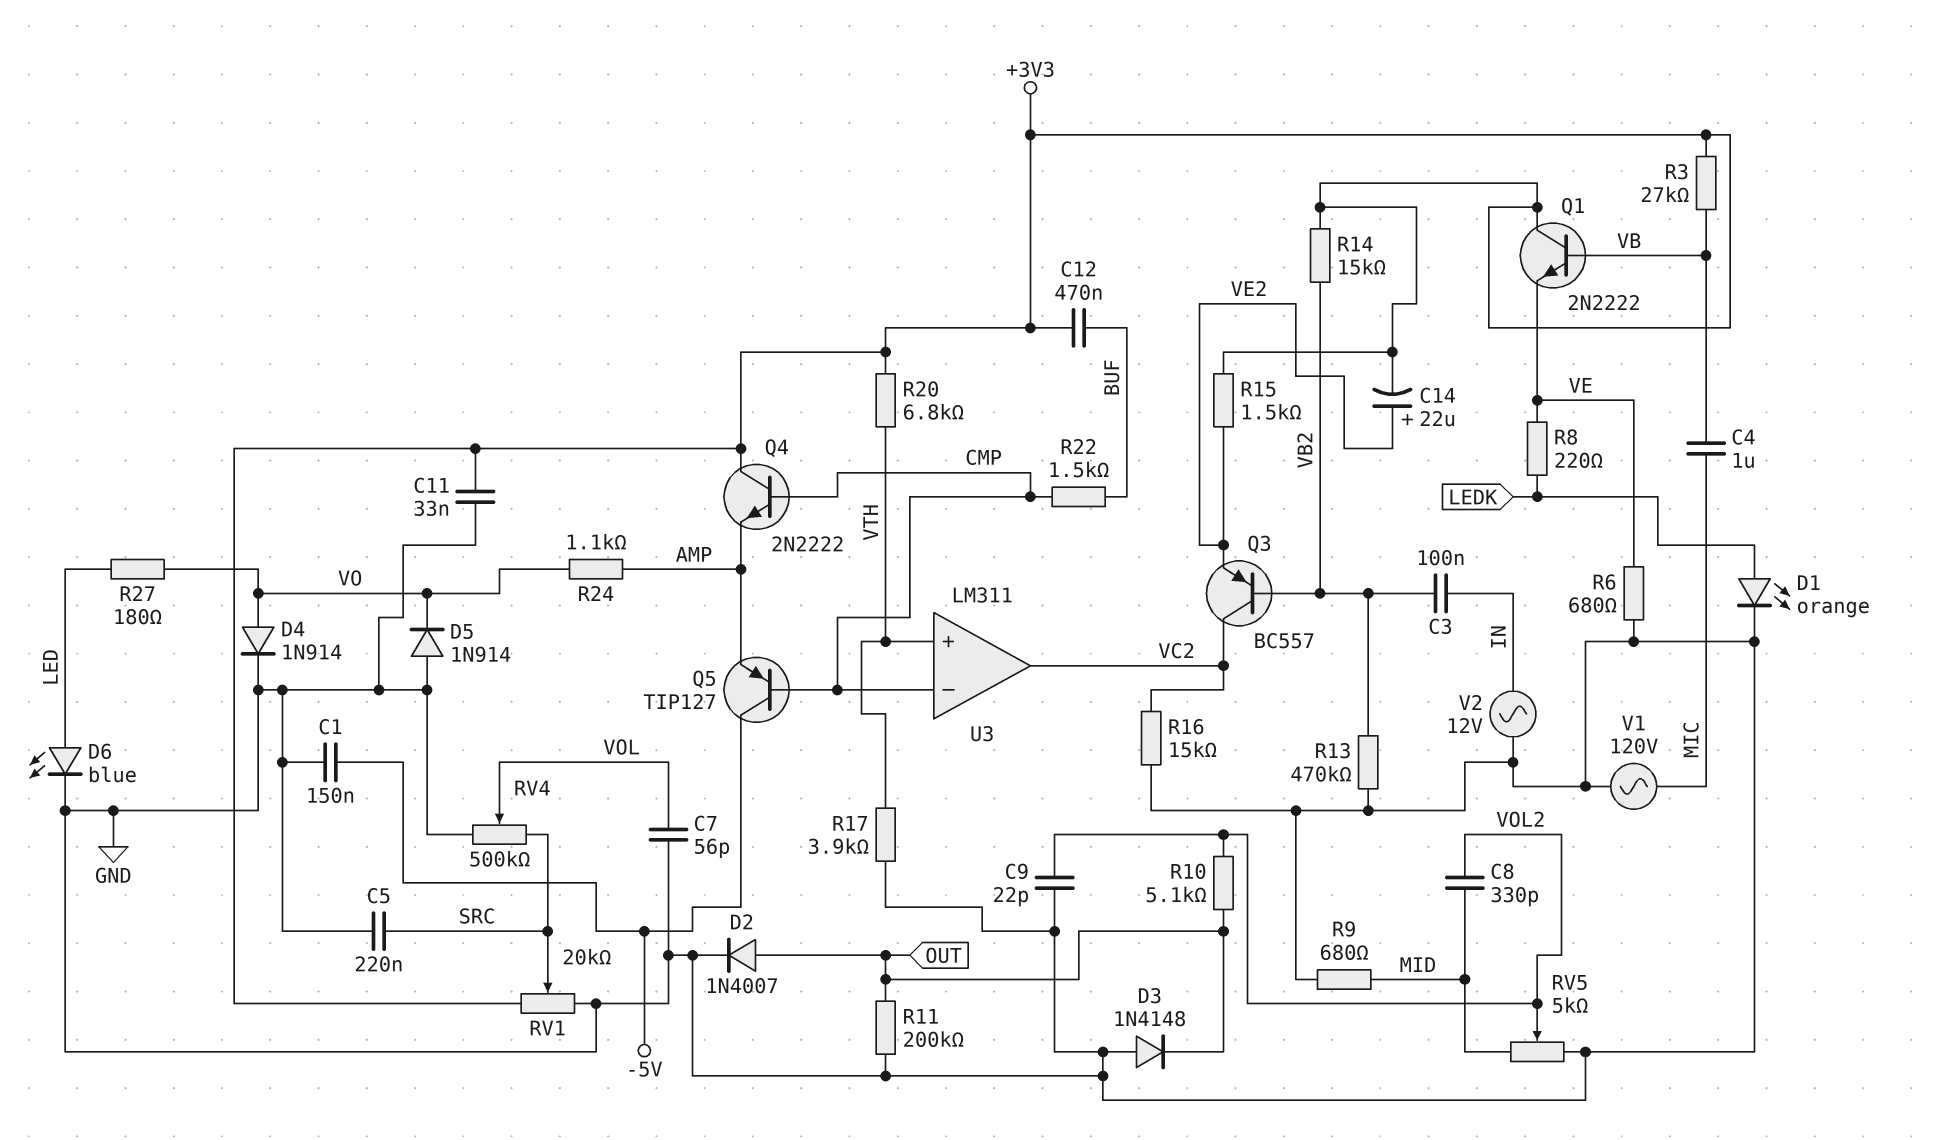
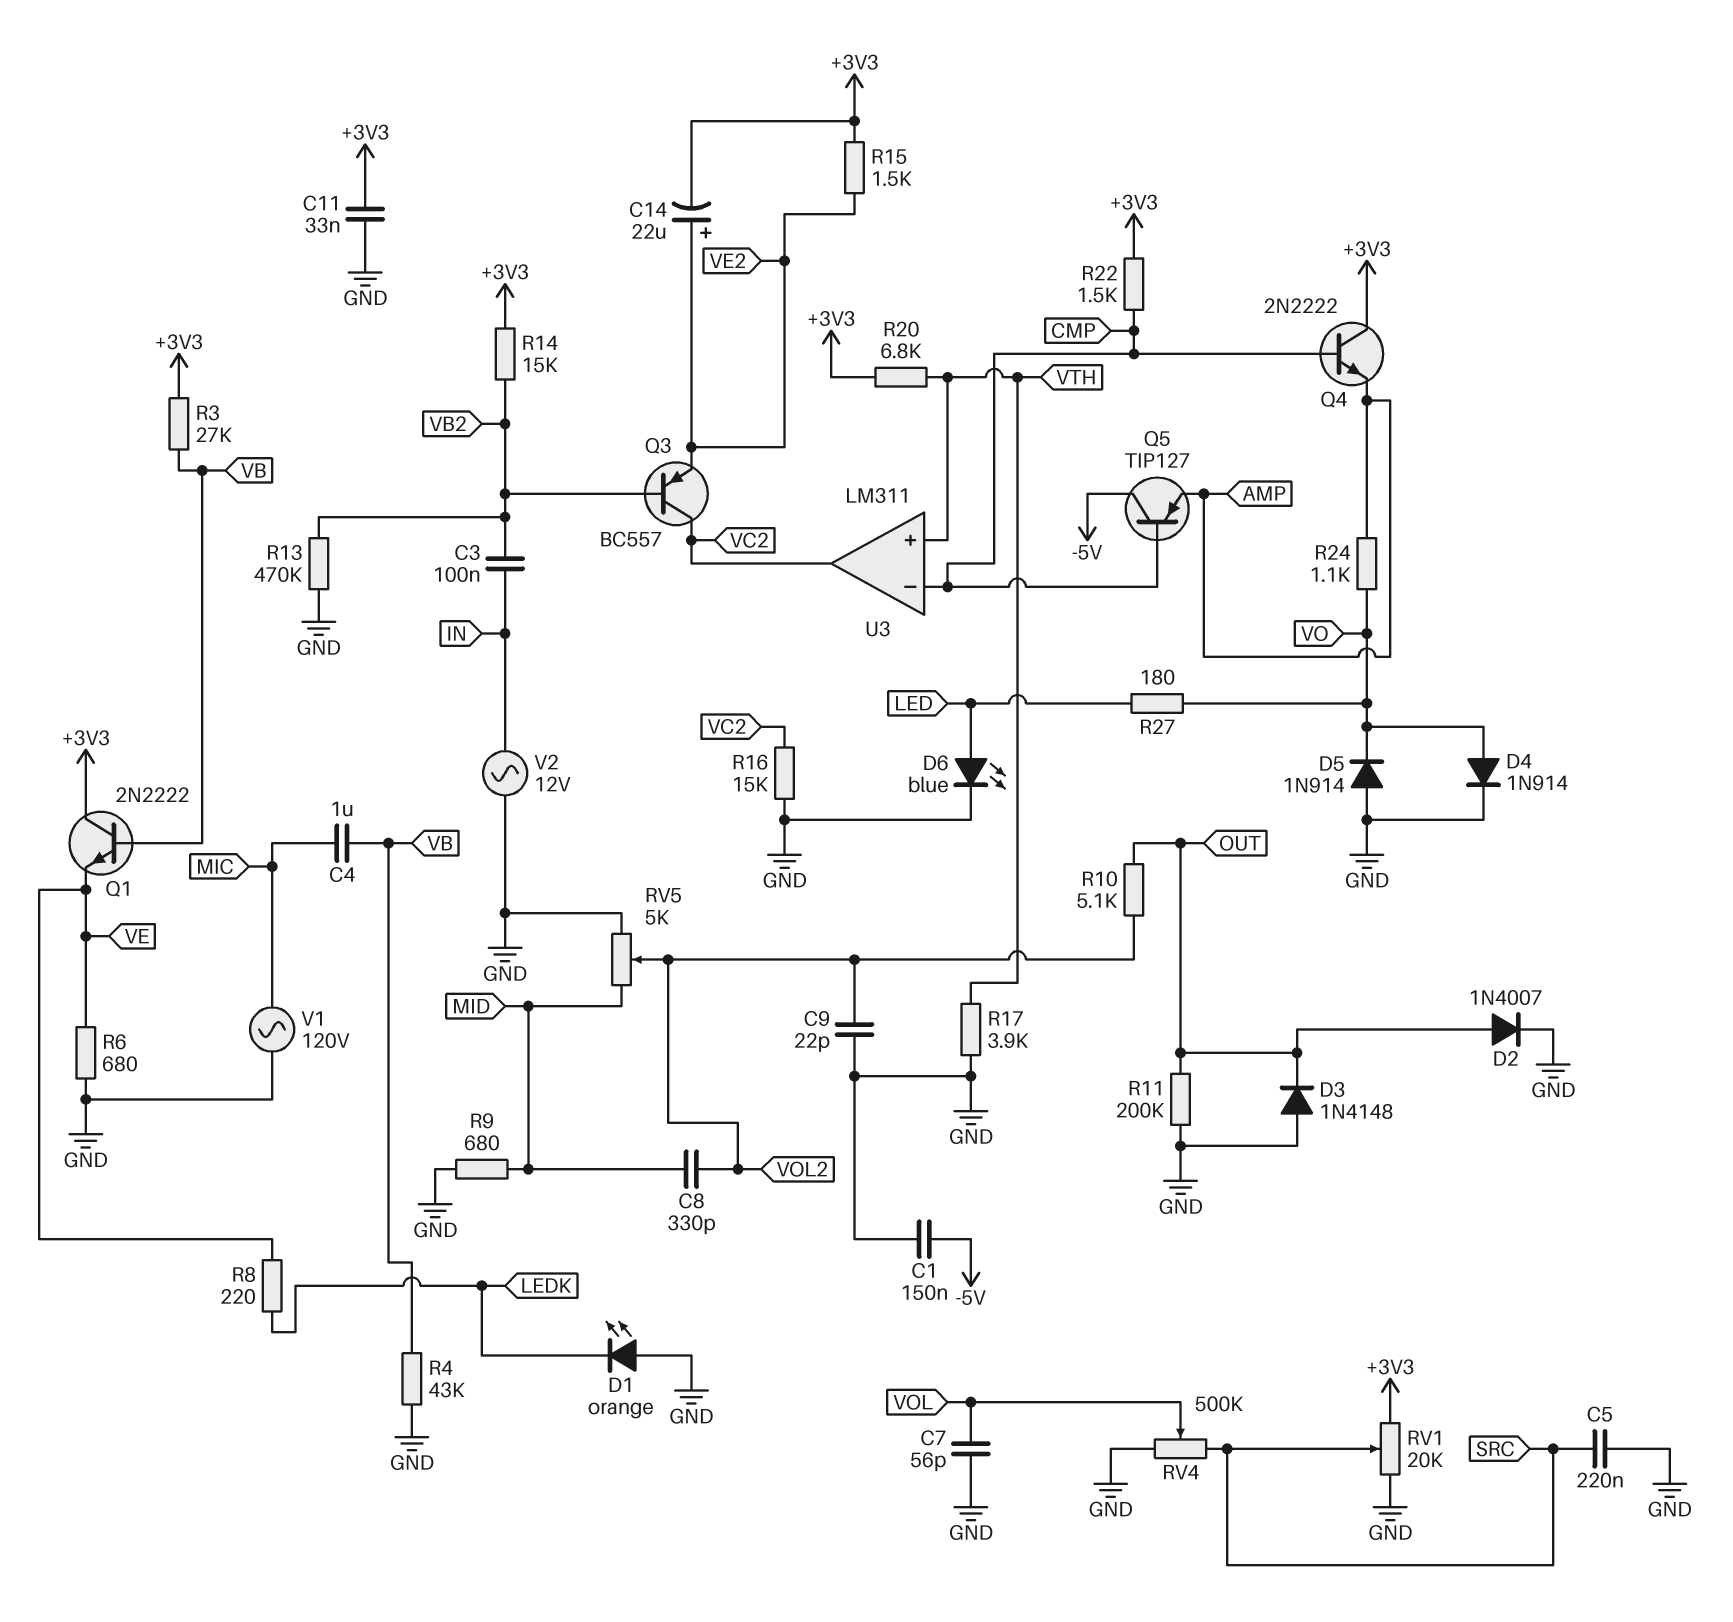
C12: 470nF (+3V3, BUF) -> none
D1: LED orange (A LEDK, K GND) -> LED orange (A GND, K LEDK)
R4: none -> 43k (GND, VB)
R22: 1.5k (BUF, CMP) -> 1.5k (+3V3, CMP)

